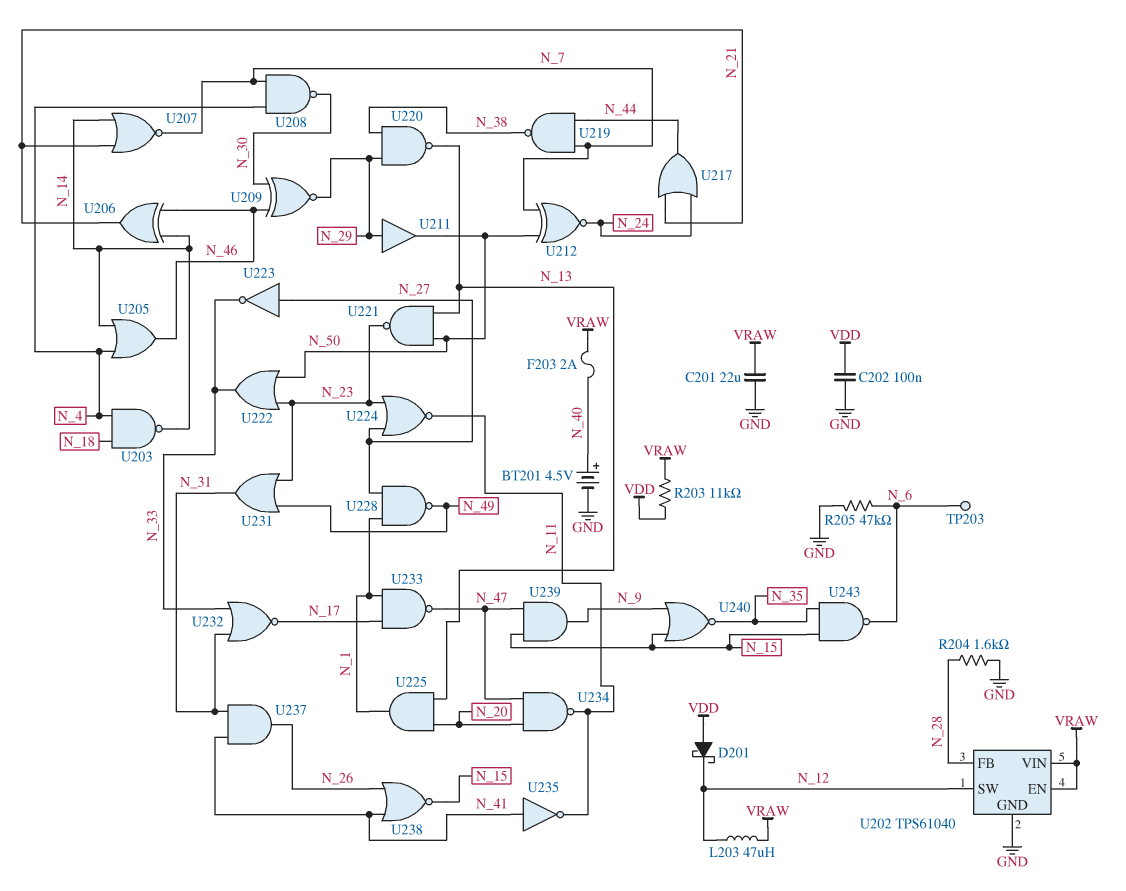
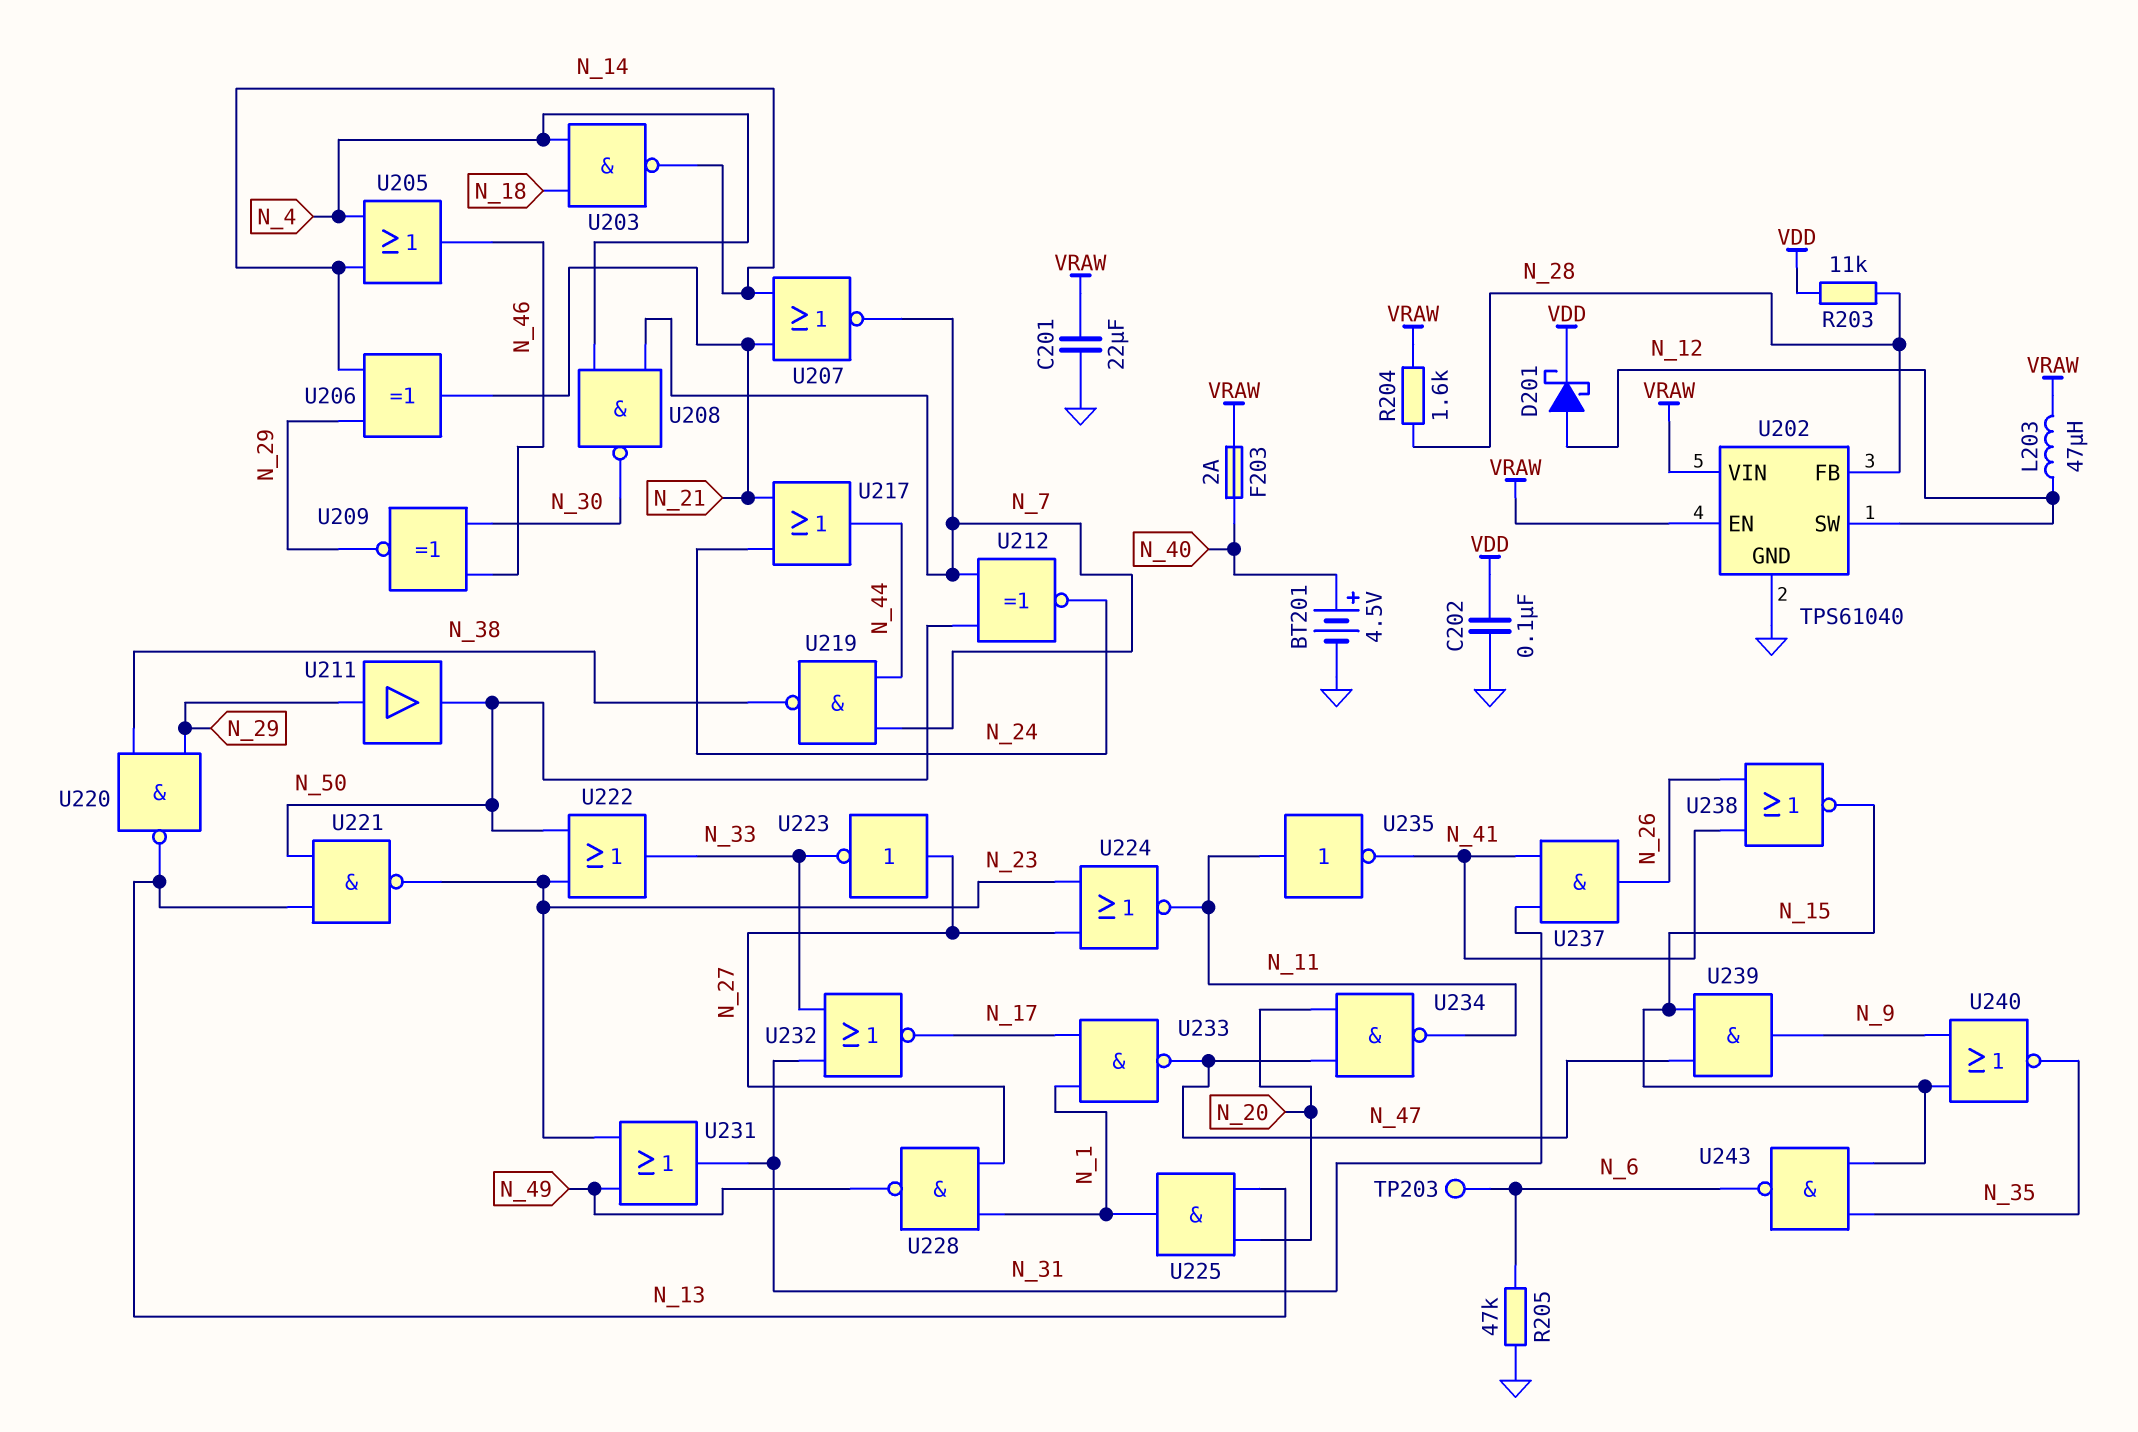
D201: schottky (A VDD, K N_12) -> schottky (A N_12, K VDD)
R203: 11k (VDD, VRAW) -> 11k (N_28, VDD)
R204: 1.6k (GND, N_28) -> 1.6k (N_28, VRAW)
U206: XOR (in N_14, in N_46, out N_21) -> XOR (in N_14, in N_29, out N_21)
U235: NOT (in N_41, out N_11) -> NOT (in N_11, out N_41)

